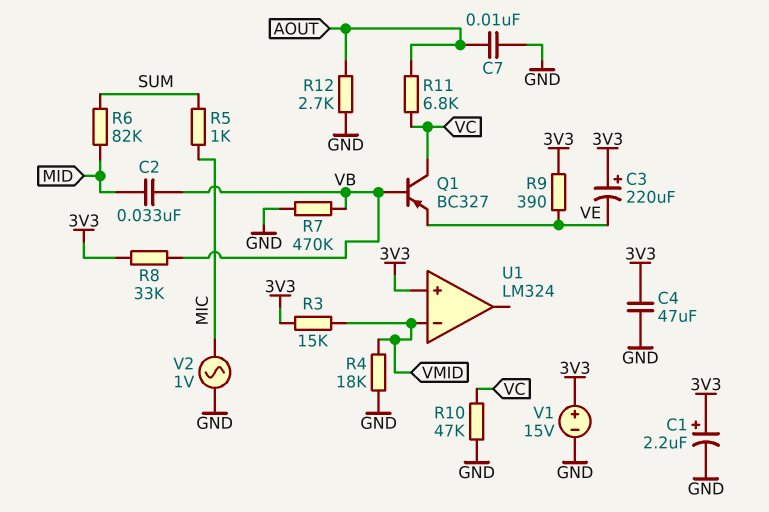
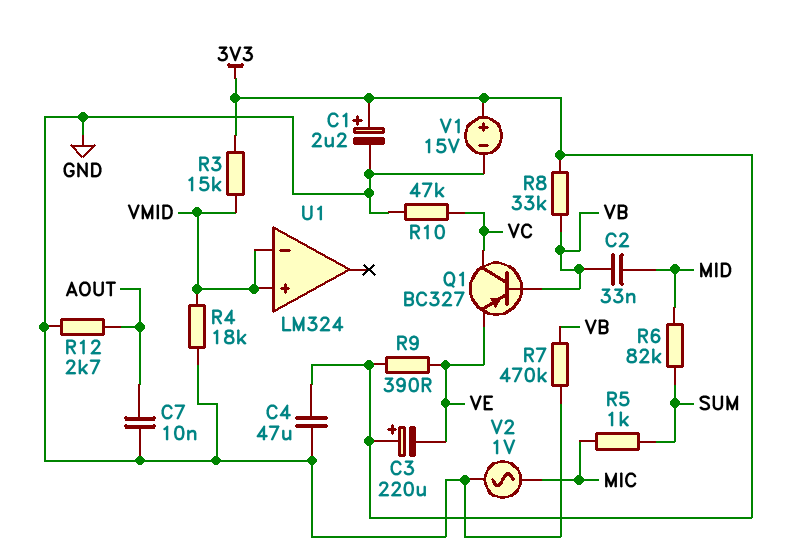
R11: 6.8k (AOUT, VC) -> none
U1 pin in+: 3V3 -> VMID

